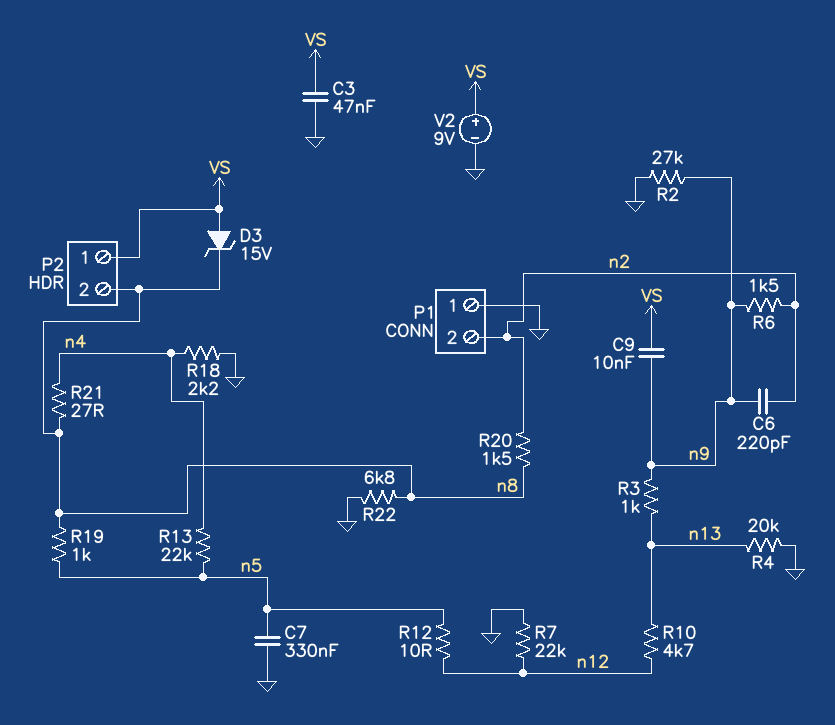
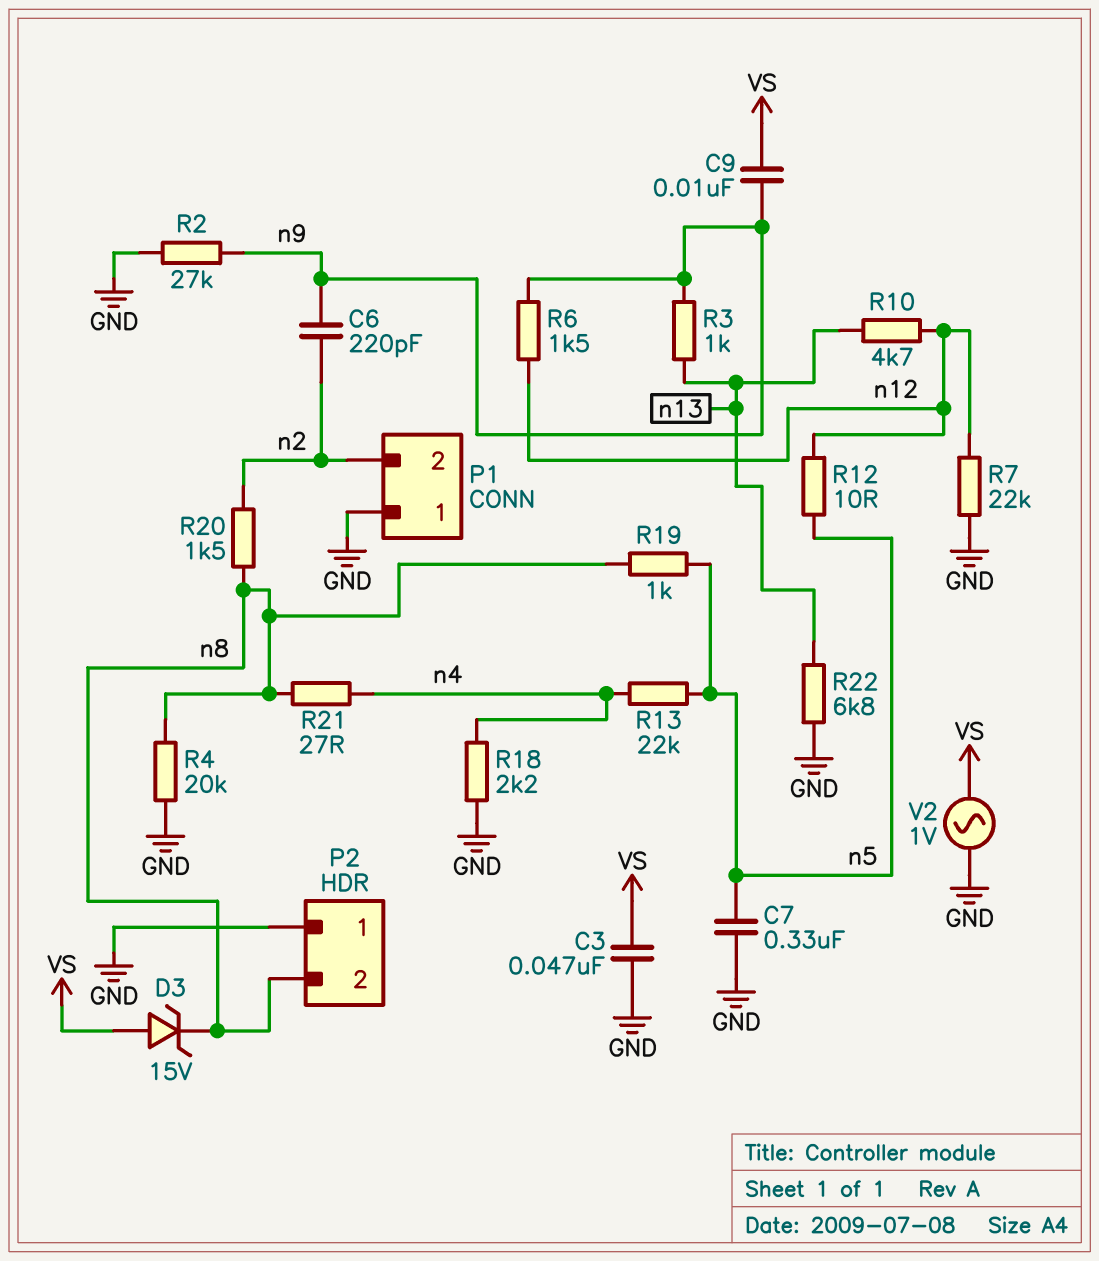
P2 pin 1: VS -> GND
R4: 20k (GND, n13) -> 20k (GND, n8)
R6: 1.5k (n2, n9) -> 1.5k (n9, n12)
R22: 6.8k (GND, n8) -> 6.8k (GND, n13)
V2: 9V (plus VS, minus GND) -> AC 1V (GND, VS)

